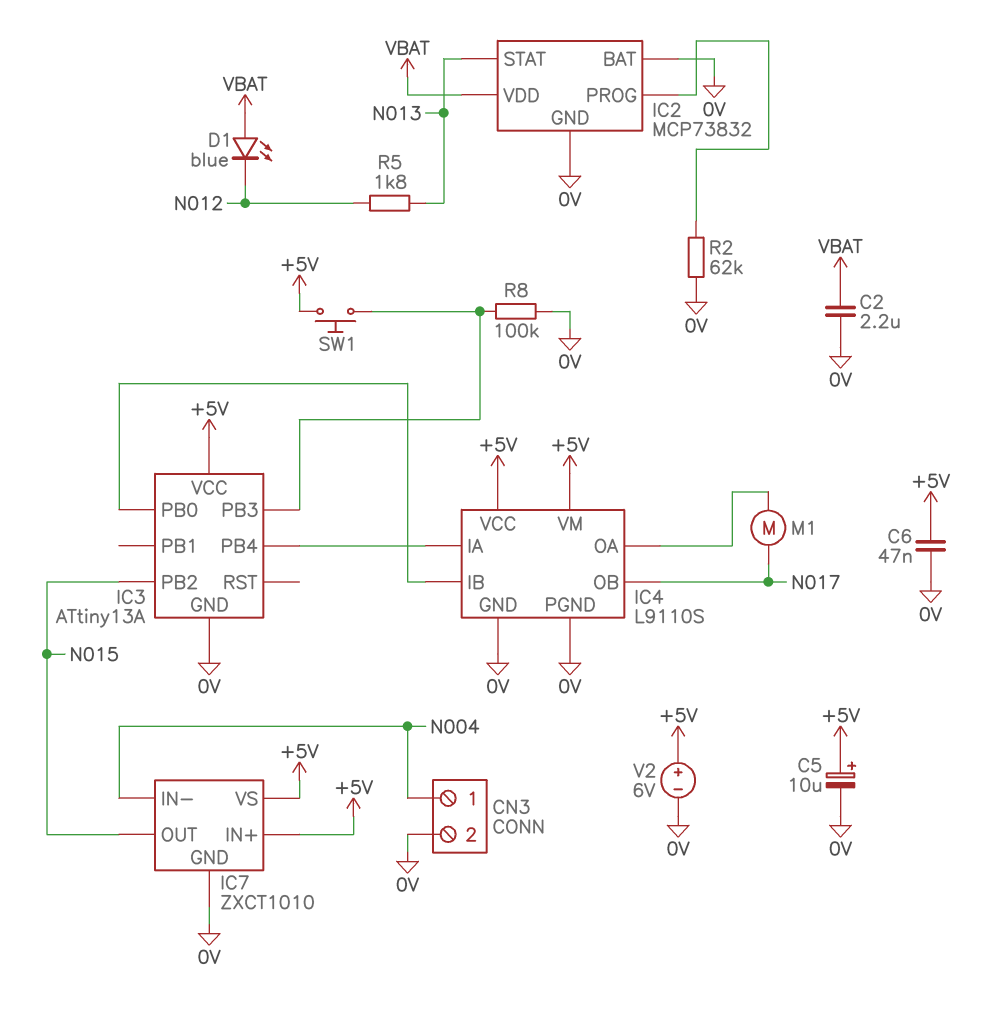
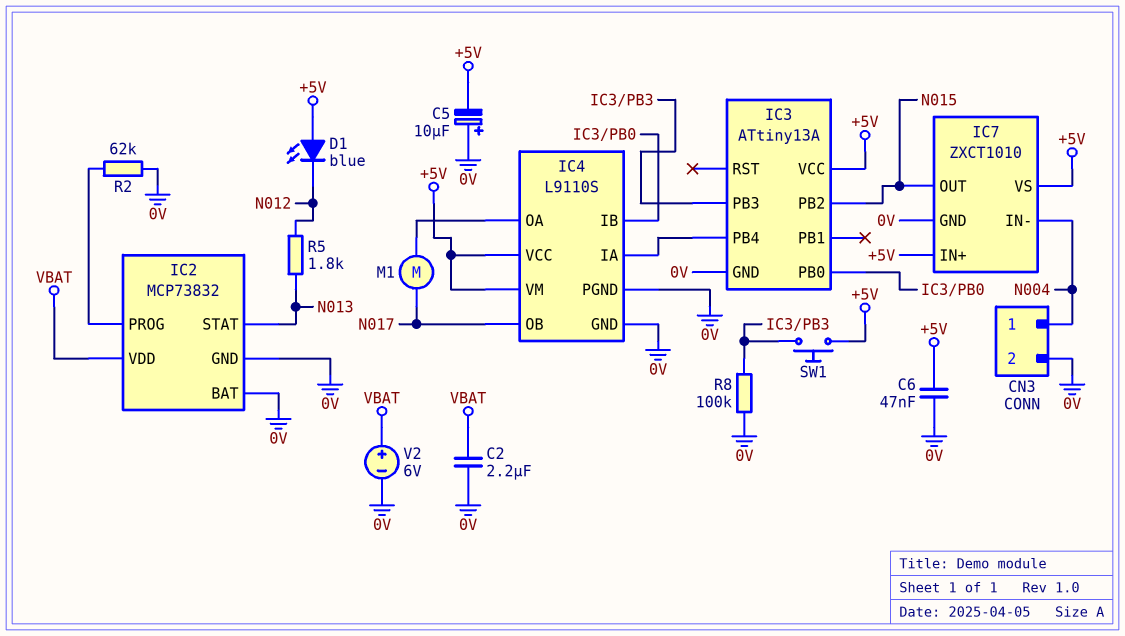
C5: 10uF (plus +5V, minus 0V) -> 10uF (plus 0V, minus +5V)
D1: LED blue (A VBAT, K N012) -> LED blue (A +5V, K N012)
V2: 6V (plus +5V, minus 0V) -> 6V (plus VBAT, minus 0V)

